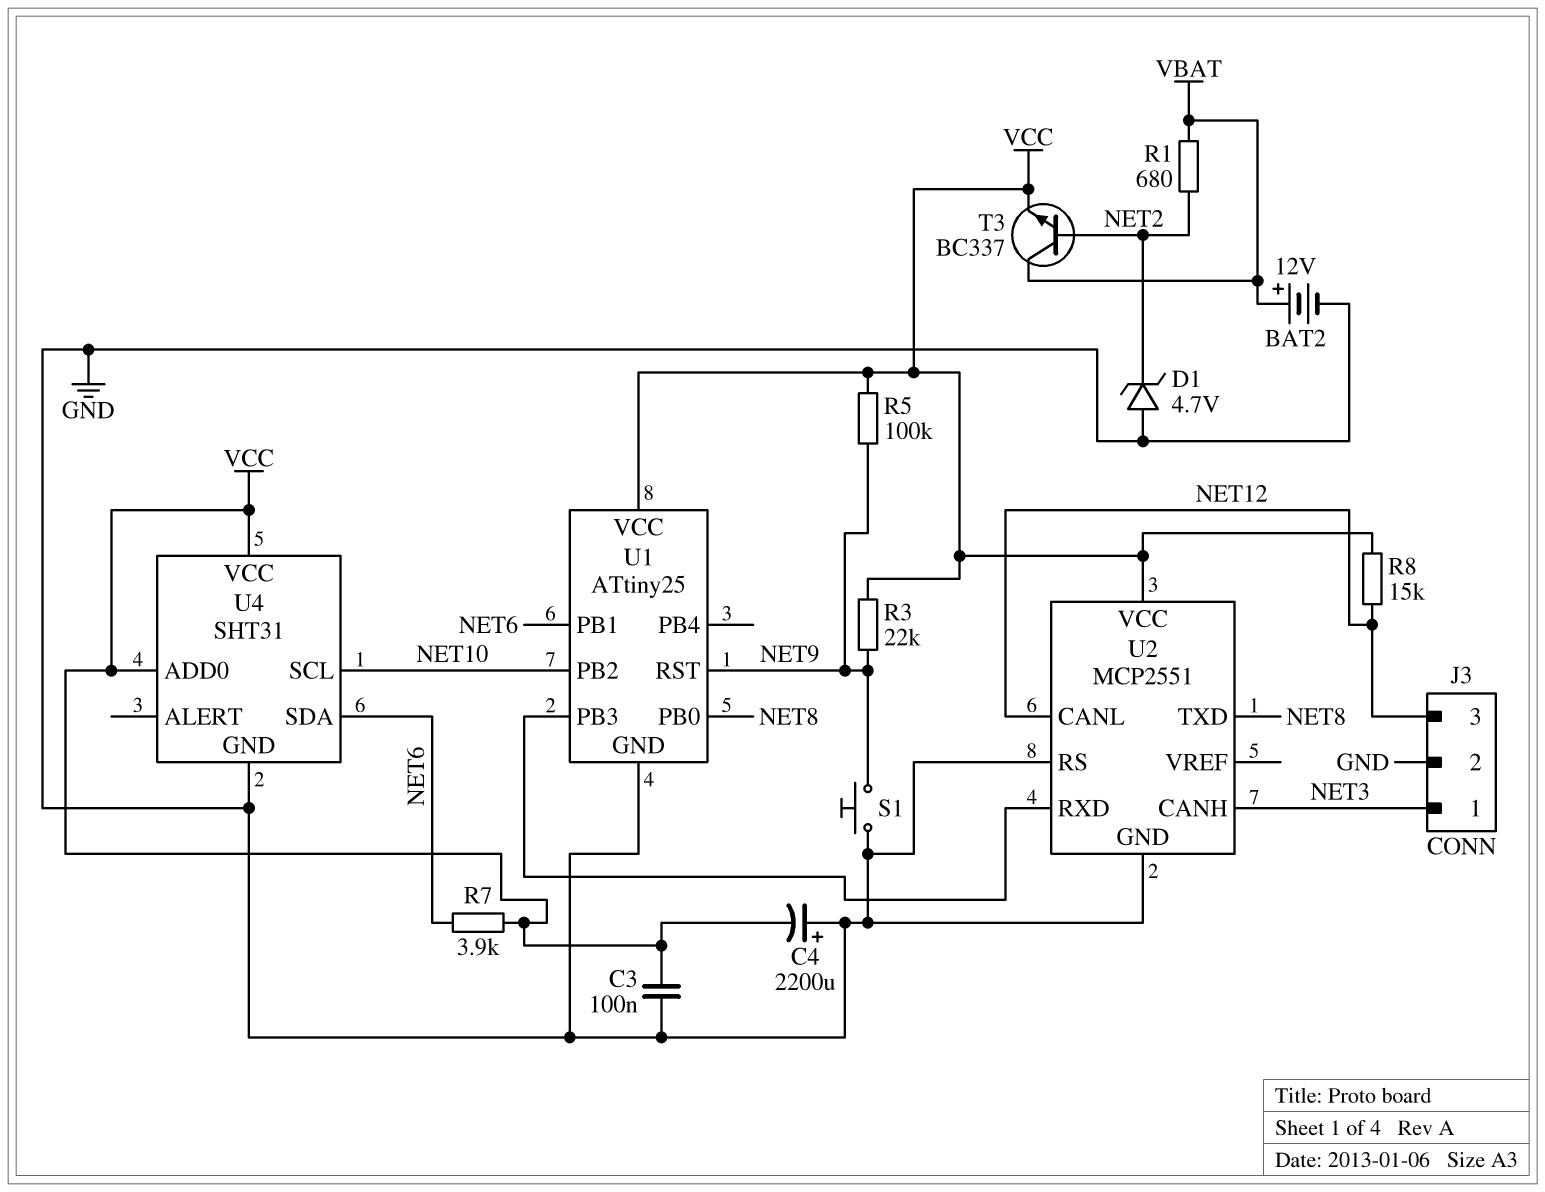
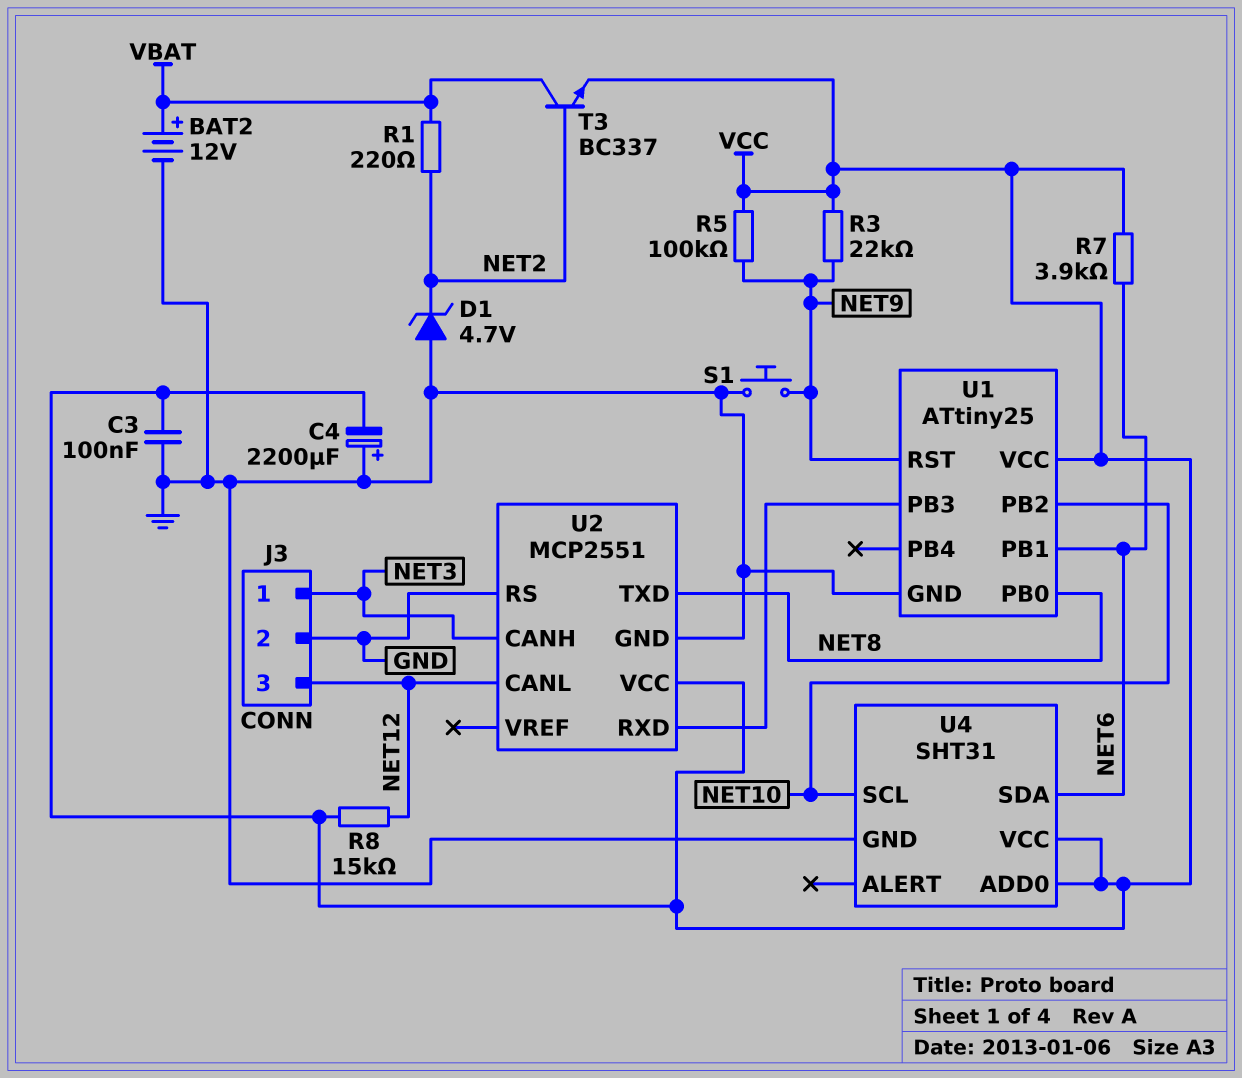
R1: 680 (NET2, VBAT) -> 220 (NET2, VBAT)

